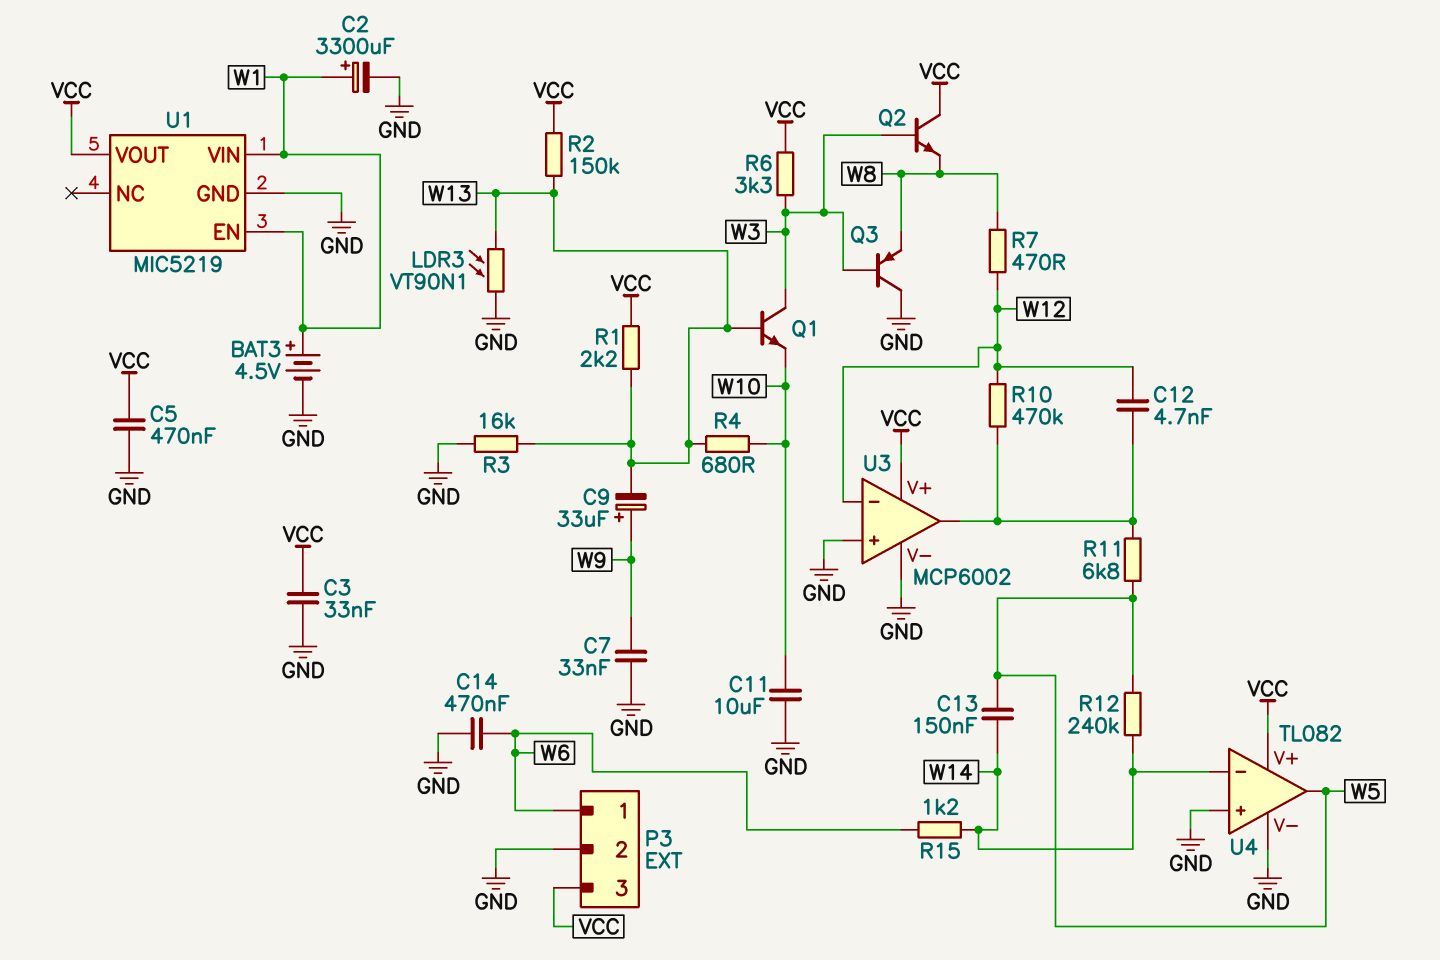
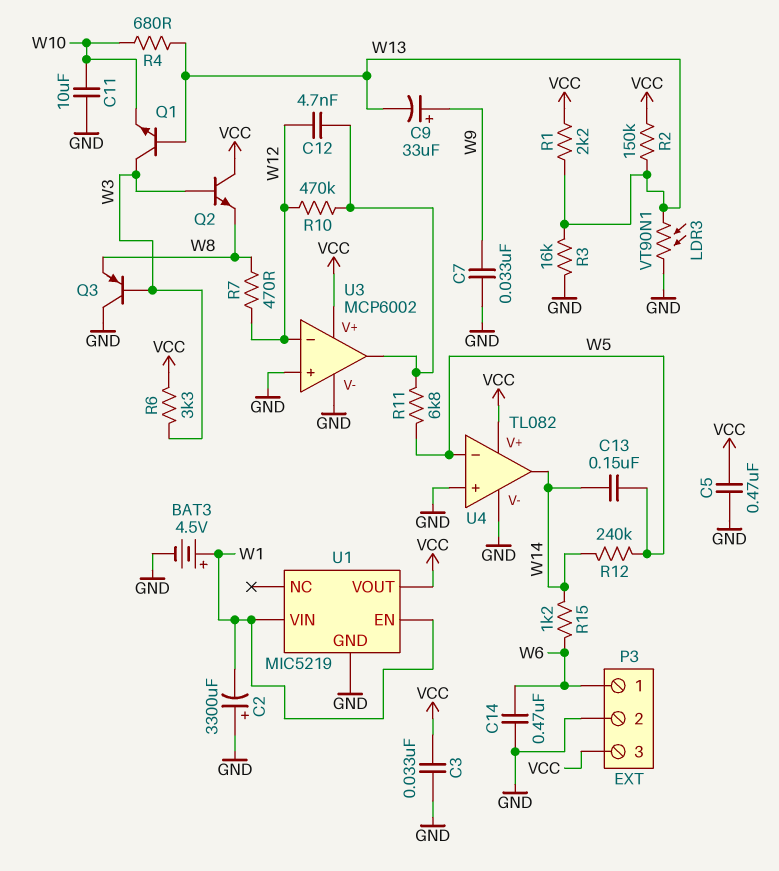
C2: 3300uF (plus W1, minus GND) -> 3300uF (plus GND, minus W1)
U4 pin in-: W14 -> W5
U4 pin out: W5 -> W14

